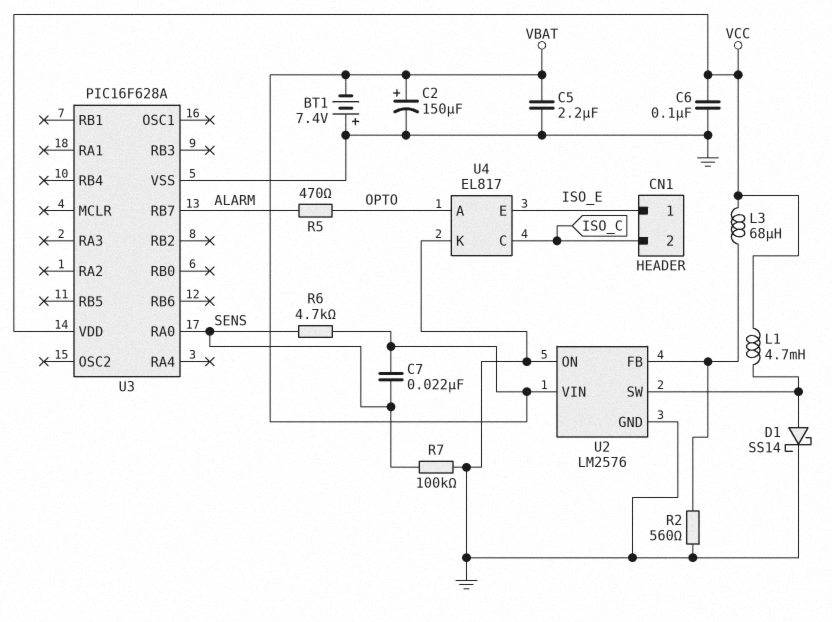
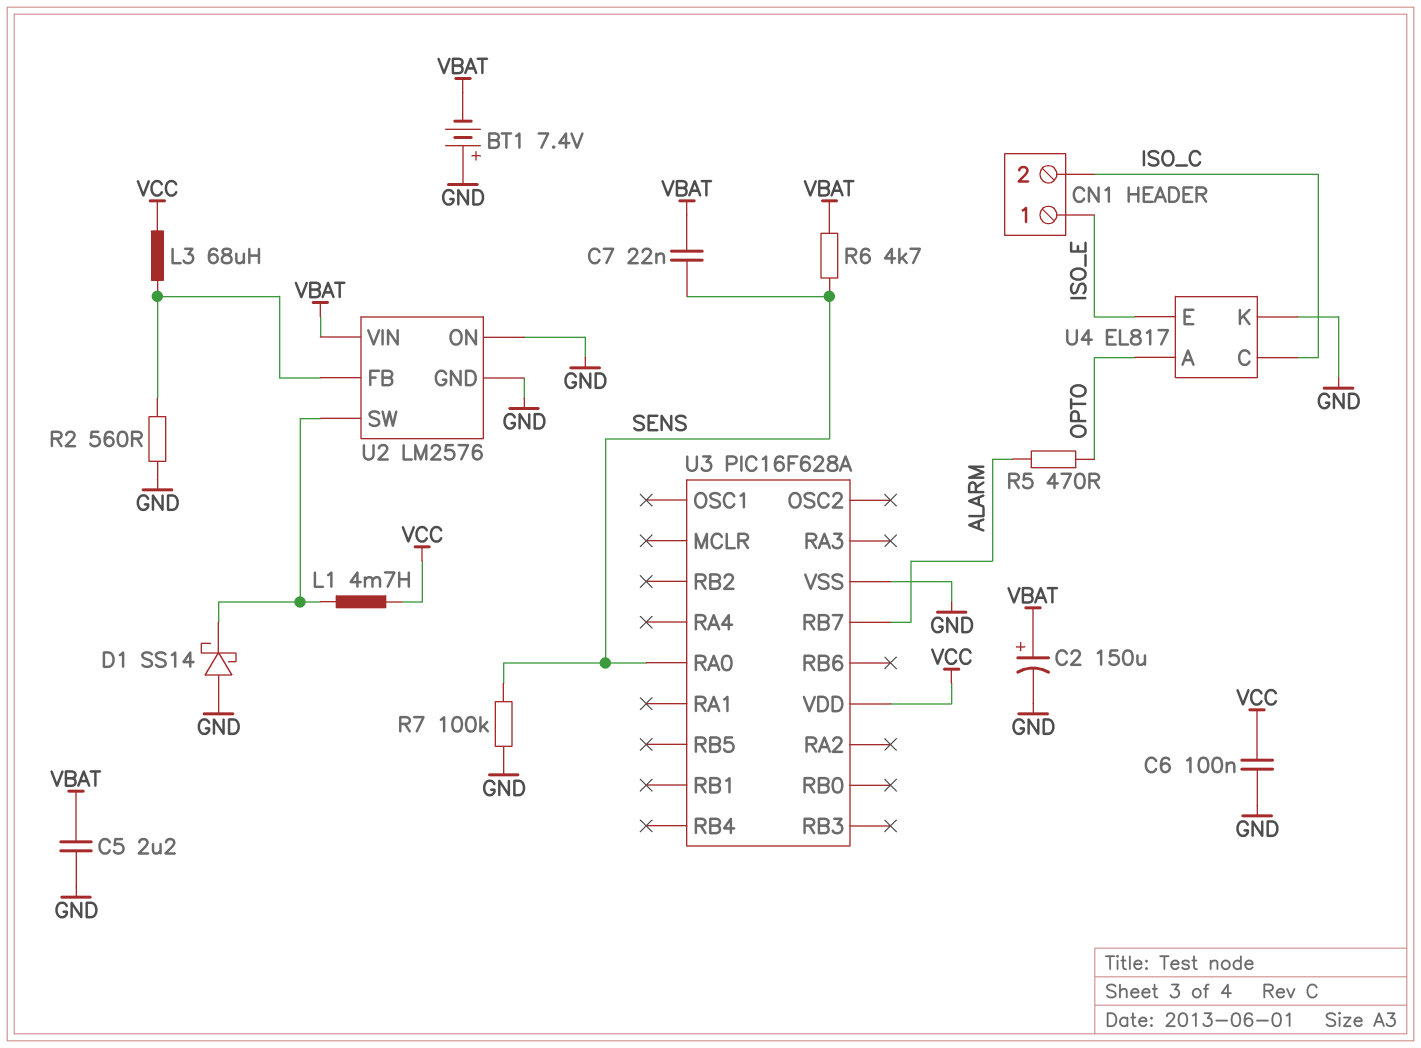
D1: schottky SS14 (A U2/SW, K GND) -> schottky SS14 (A GND, K U2/SW)

